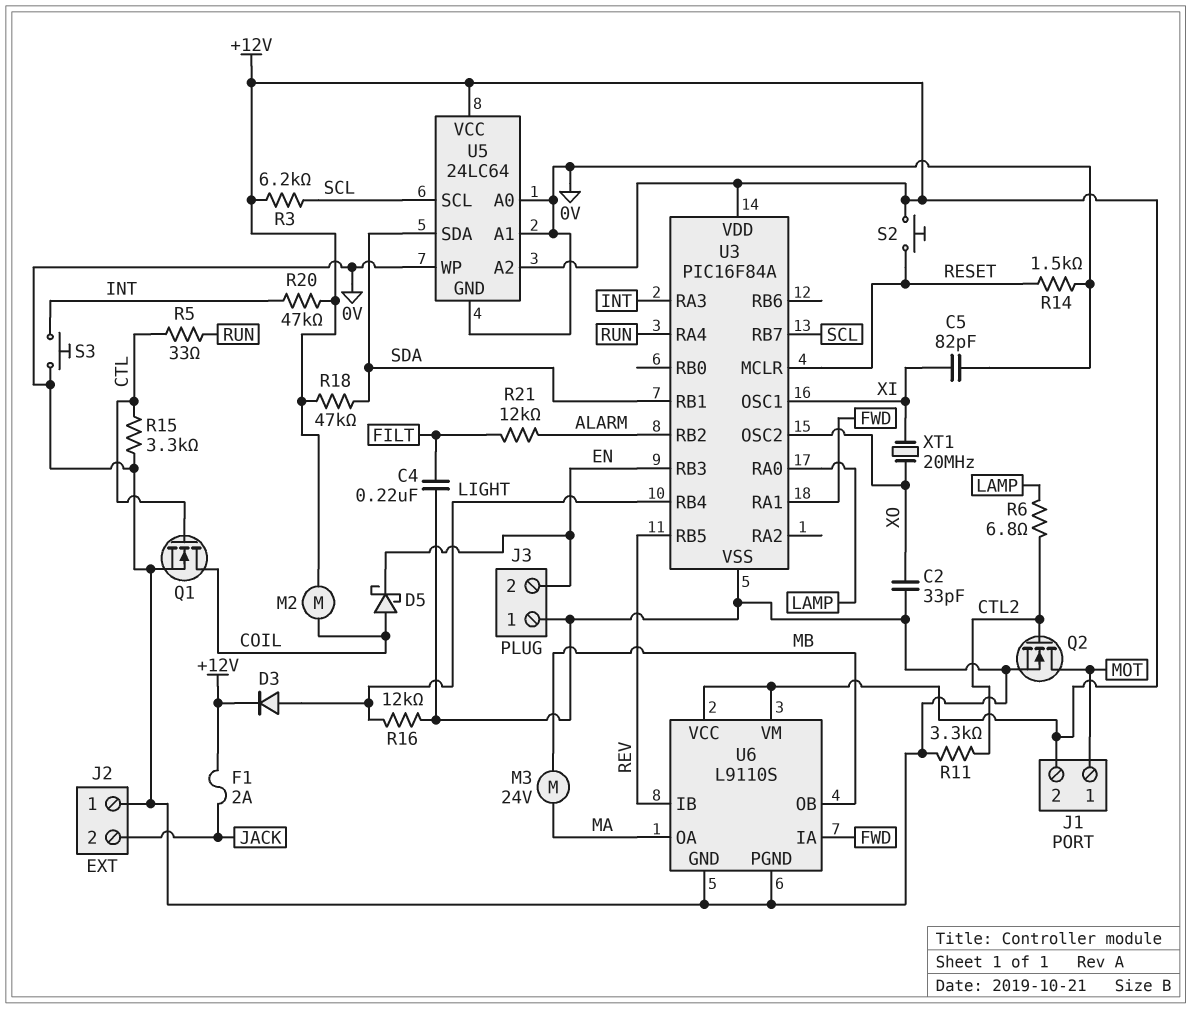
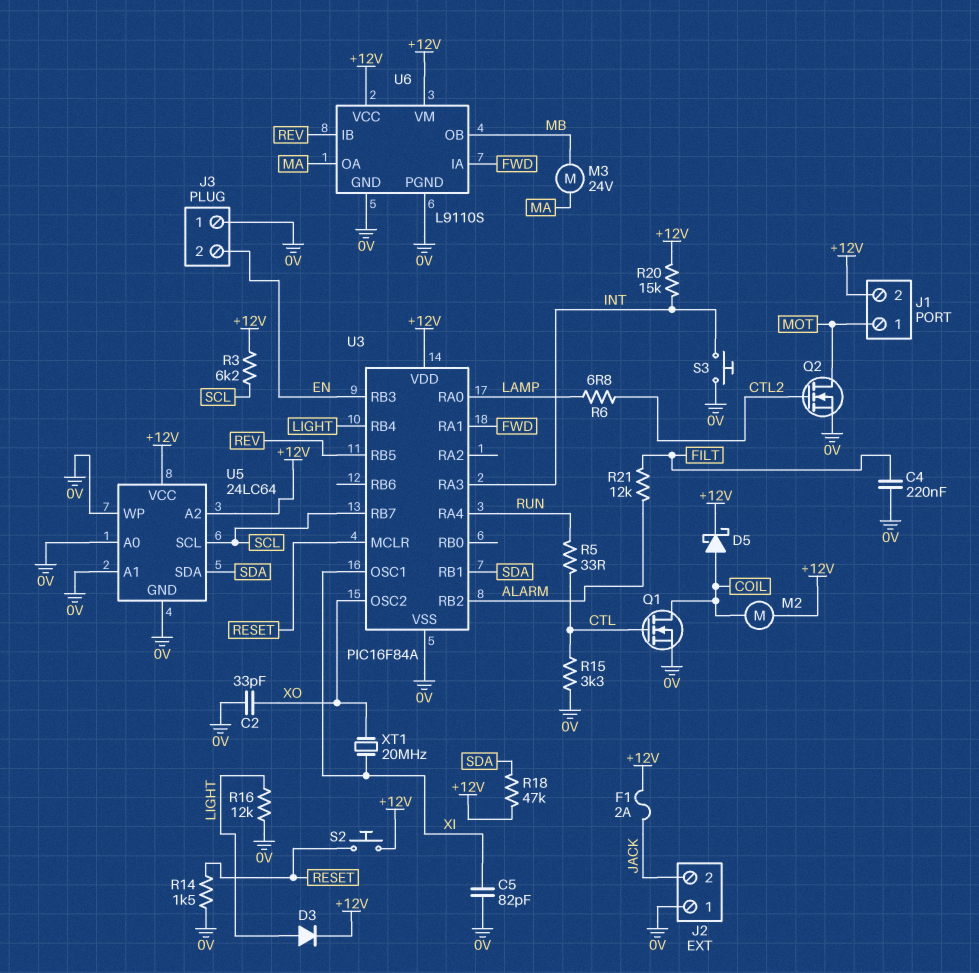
D5: schottky (A COIL, K EN) -> schottky (A COIL, K +12V)
R11: 3.3k (0V, CTL2) -> none
R20: 47k (+12V, INT) -> 15k (+12V, INT)

